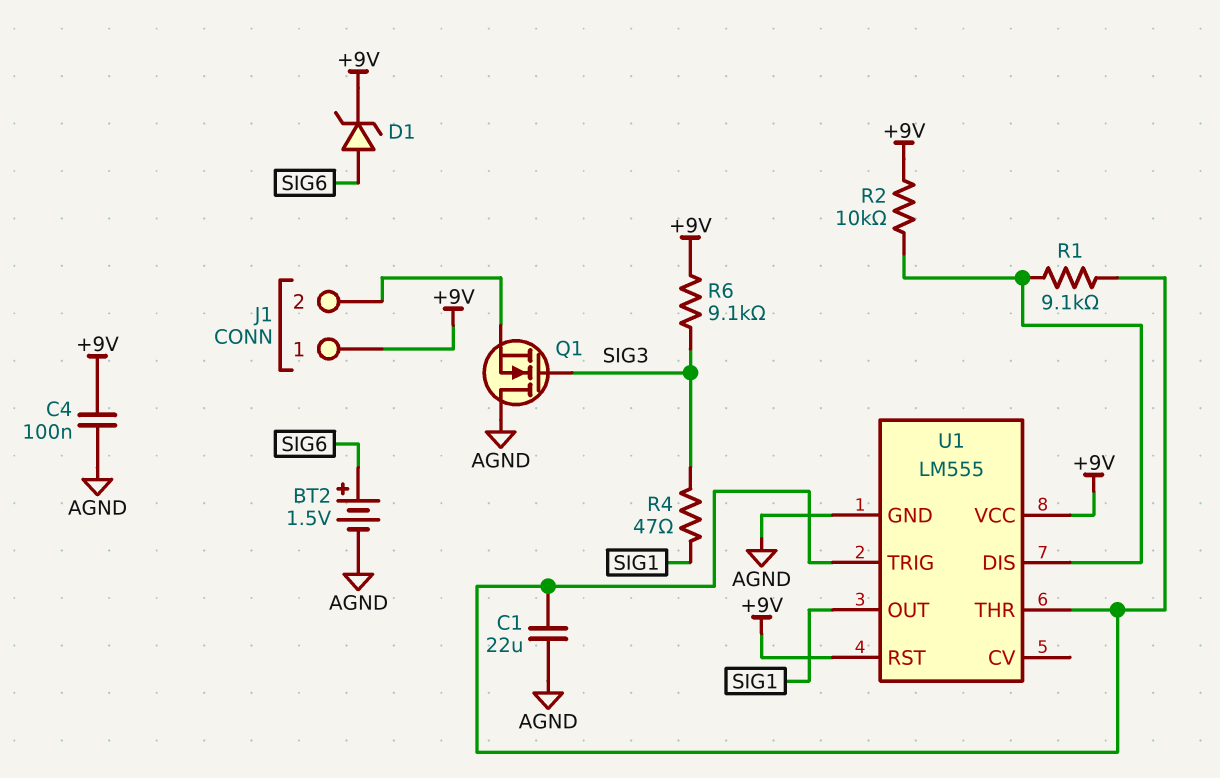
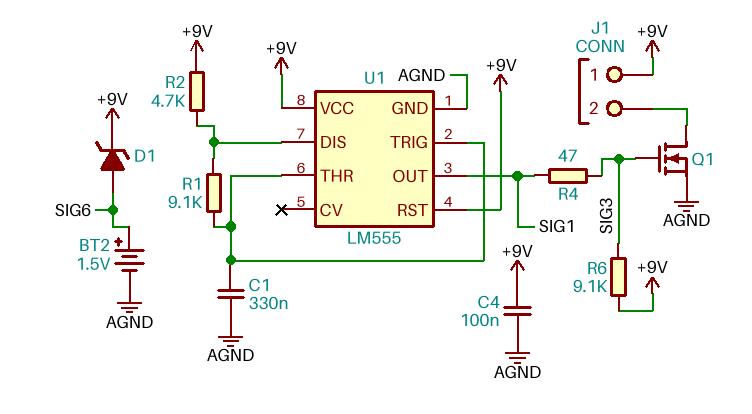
C1: 22uF (AGND, U1/THR) -> 330nF (AGND, U1/THR)
Q1: NMOS (G SIG3, D AGND, S J1/2) -> NMOS (G SIG3, D J1/2, S AGND)
R2: 10k (+9V, U1/DIS) -> 4.7k (+9V, U1/DIS)

